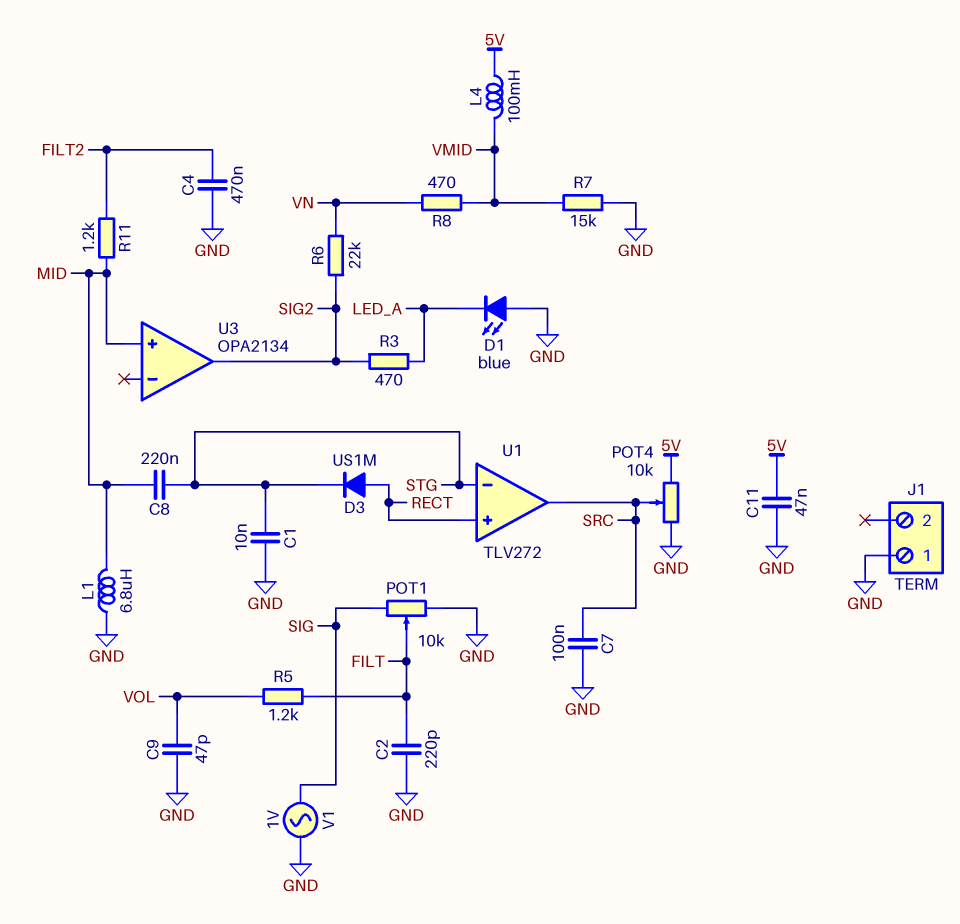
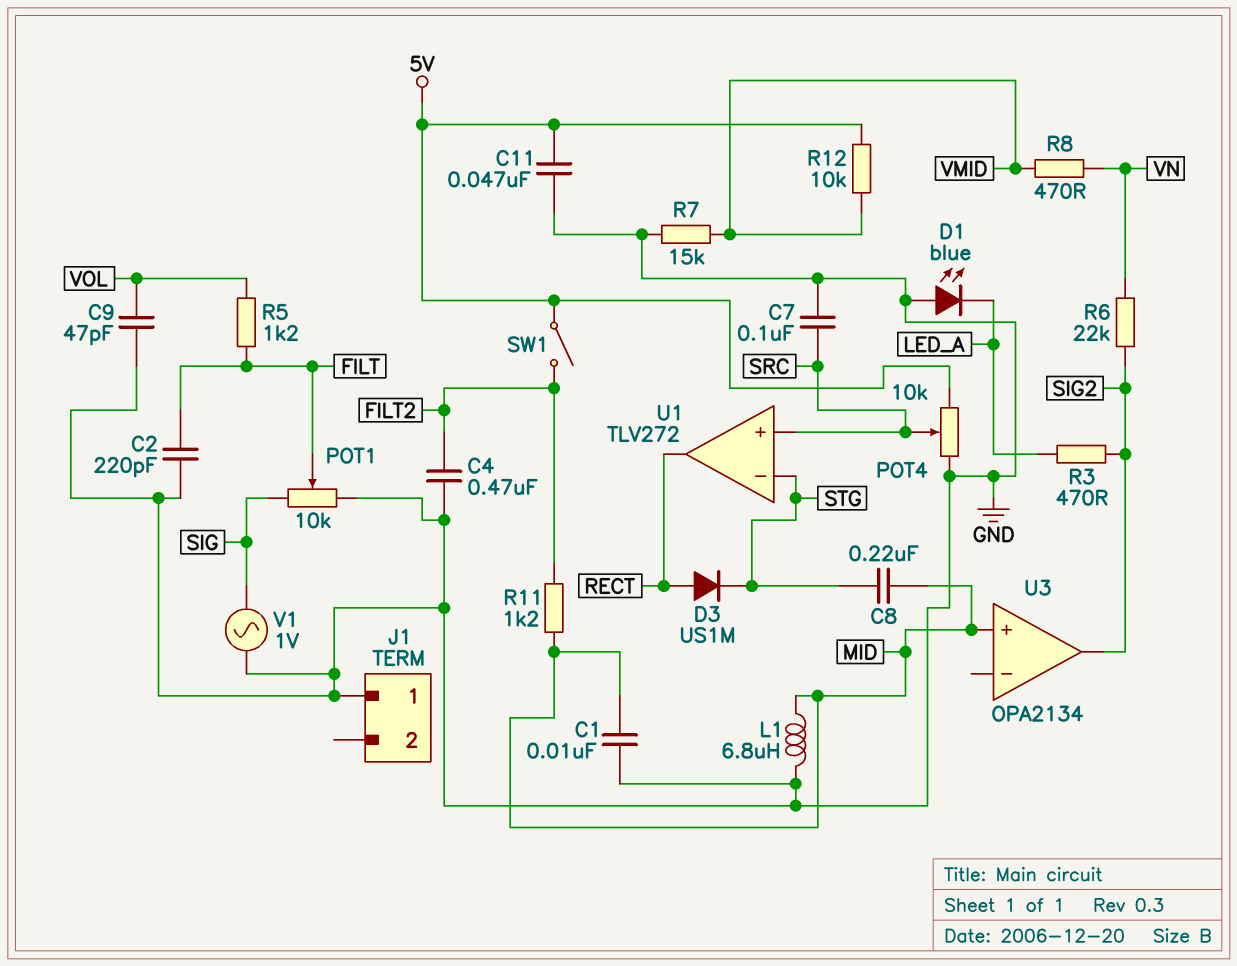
C1: 10nF (GND, STG) -> 10nF (GND, MID)
L4: 100mH (5V, VMID) -> none
R12: none -> 10k (5V, VMID)
SW1: none -> switch (5V, FILT2)
U1 pin in+: RECT -> SRC
U1 pin out: SRC -> RECT

